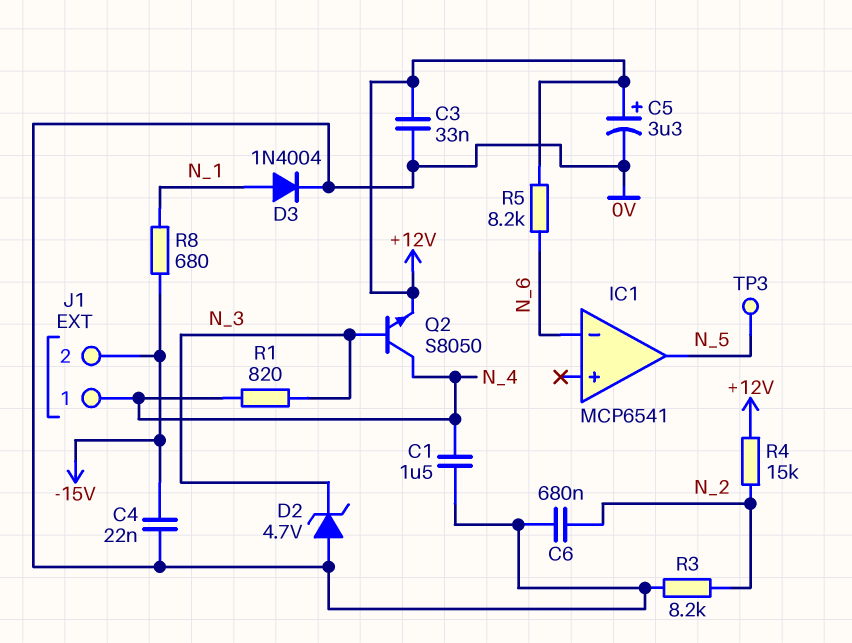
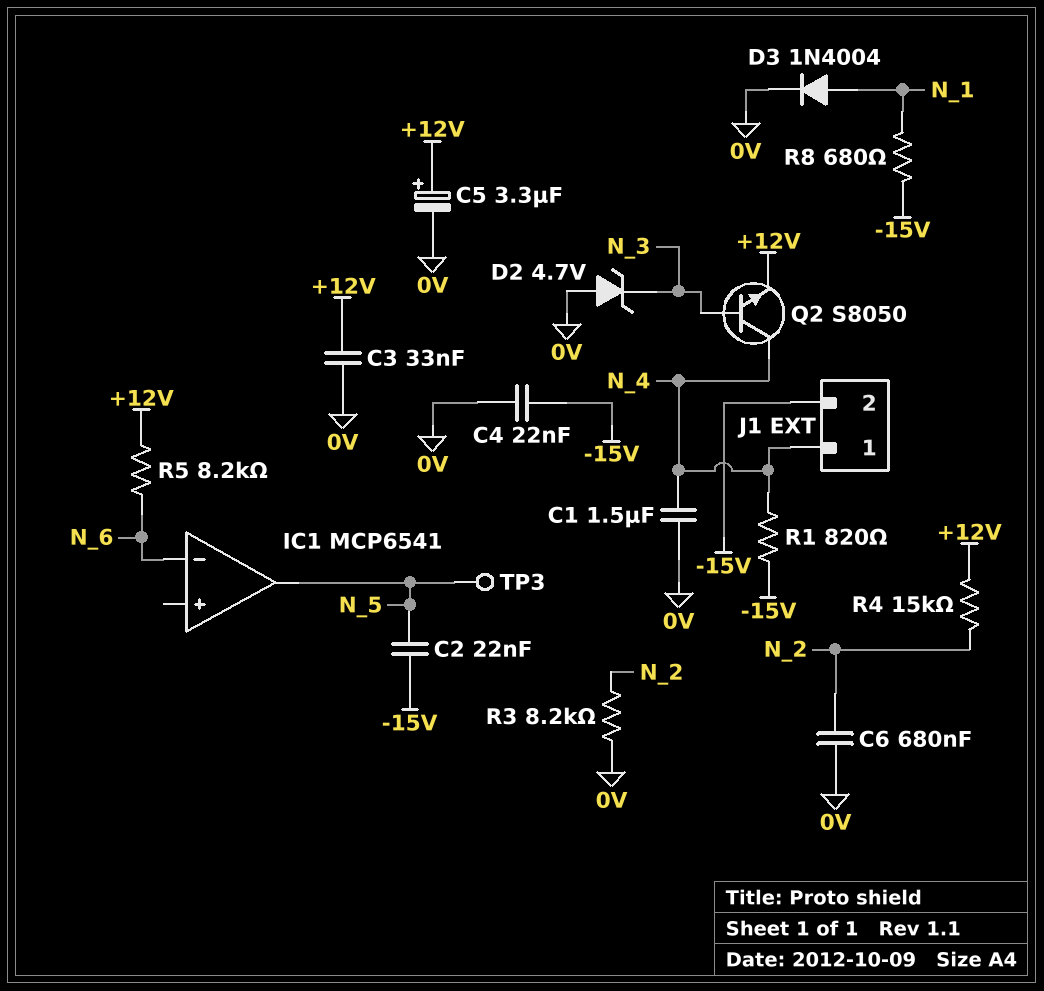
C2: none -> 22nF (-15V, N_5)
R1: 820 (N_3, N_4) -> 820 (-15V, N_4)

